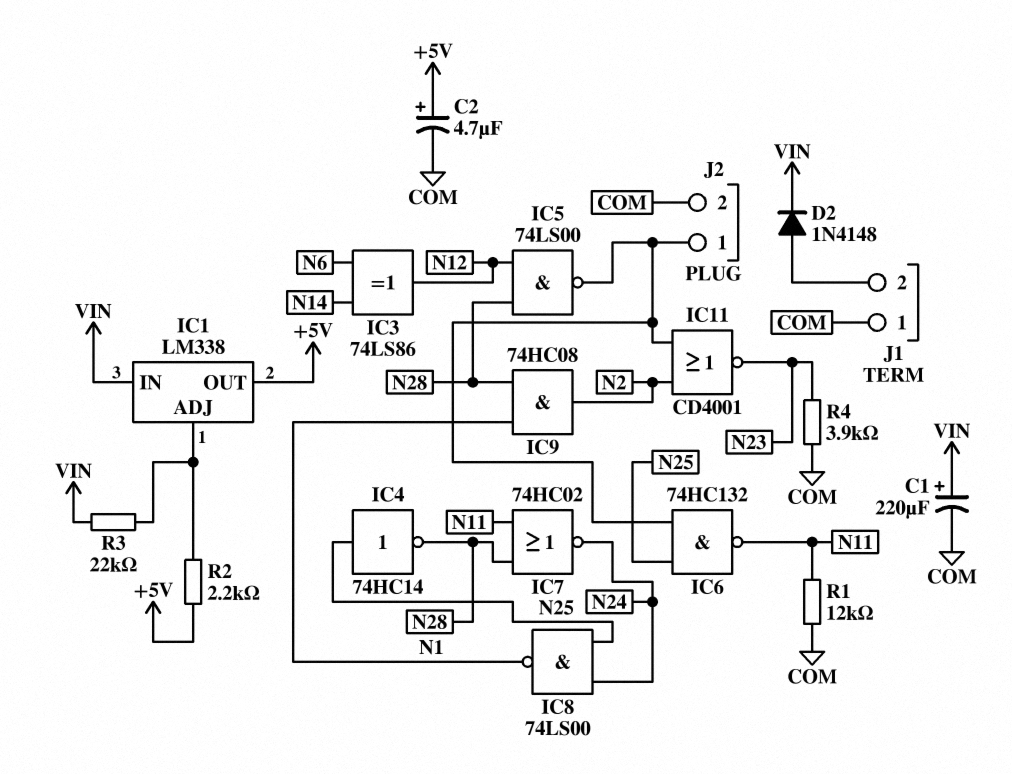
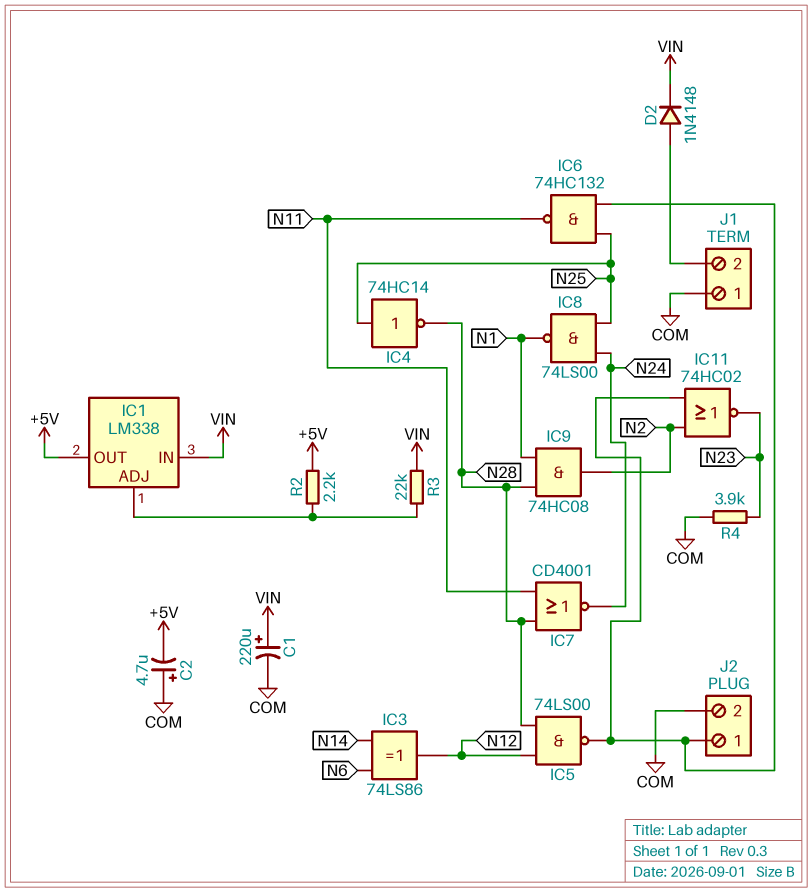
C2: 4.7uF (plus +5V, minus COM) -> 4.7uF (plus COM, minus +5V)
IC7: NOR 74HC02 (in N11, in N28, out N24) -> NOR CD4001 (in N11, in N28, out N24)
IC11: NOR CD4001 (in J2/1, in N2, out N23) -> NOR 74HC02 (in J2/1, in N2, out N23)
R1: 12k (COM, N11) -> none

